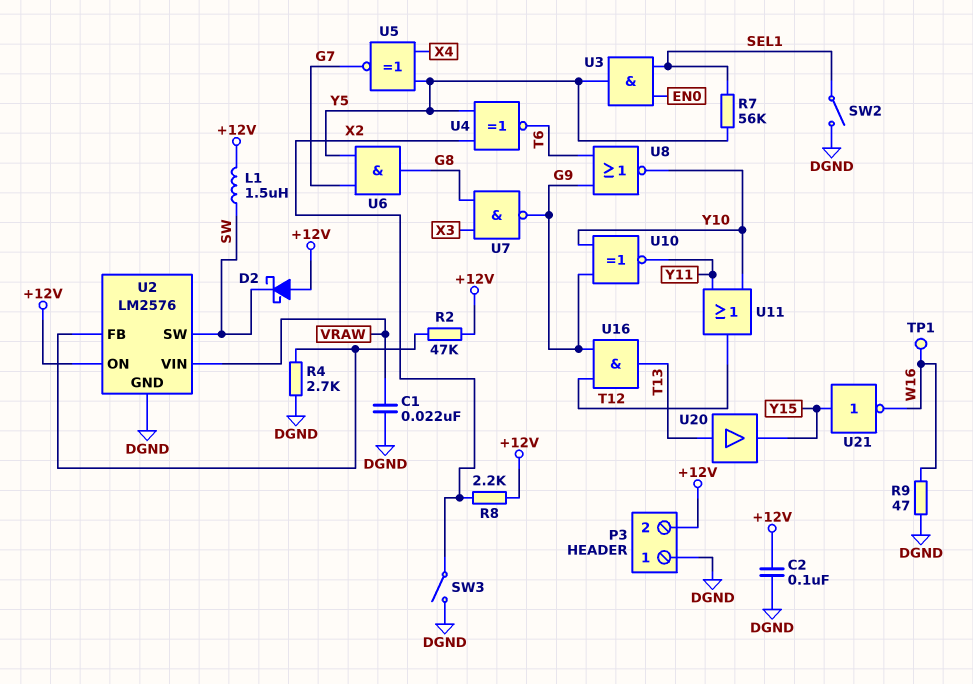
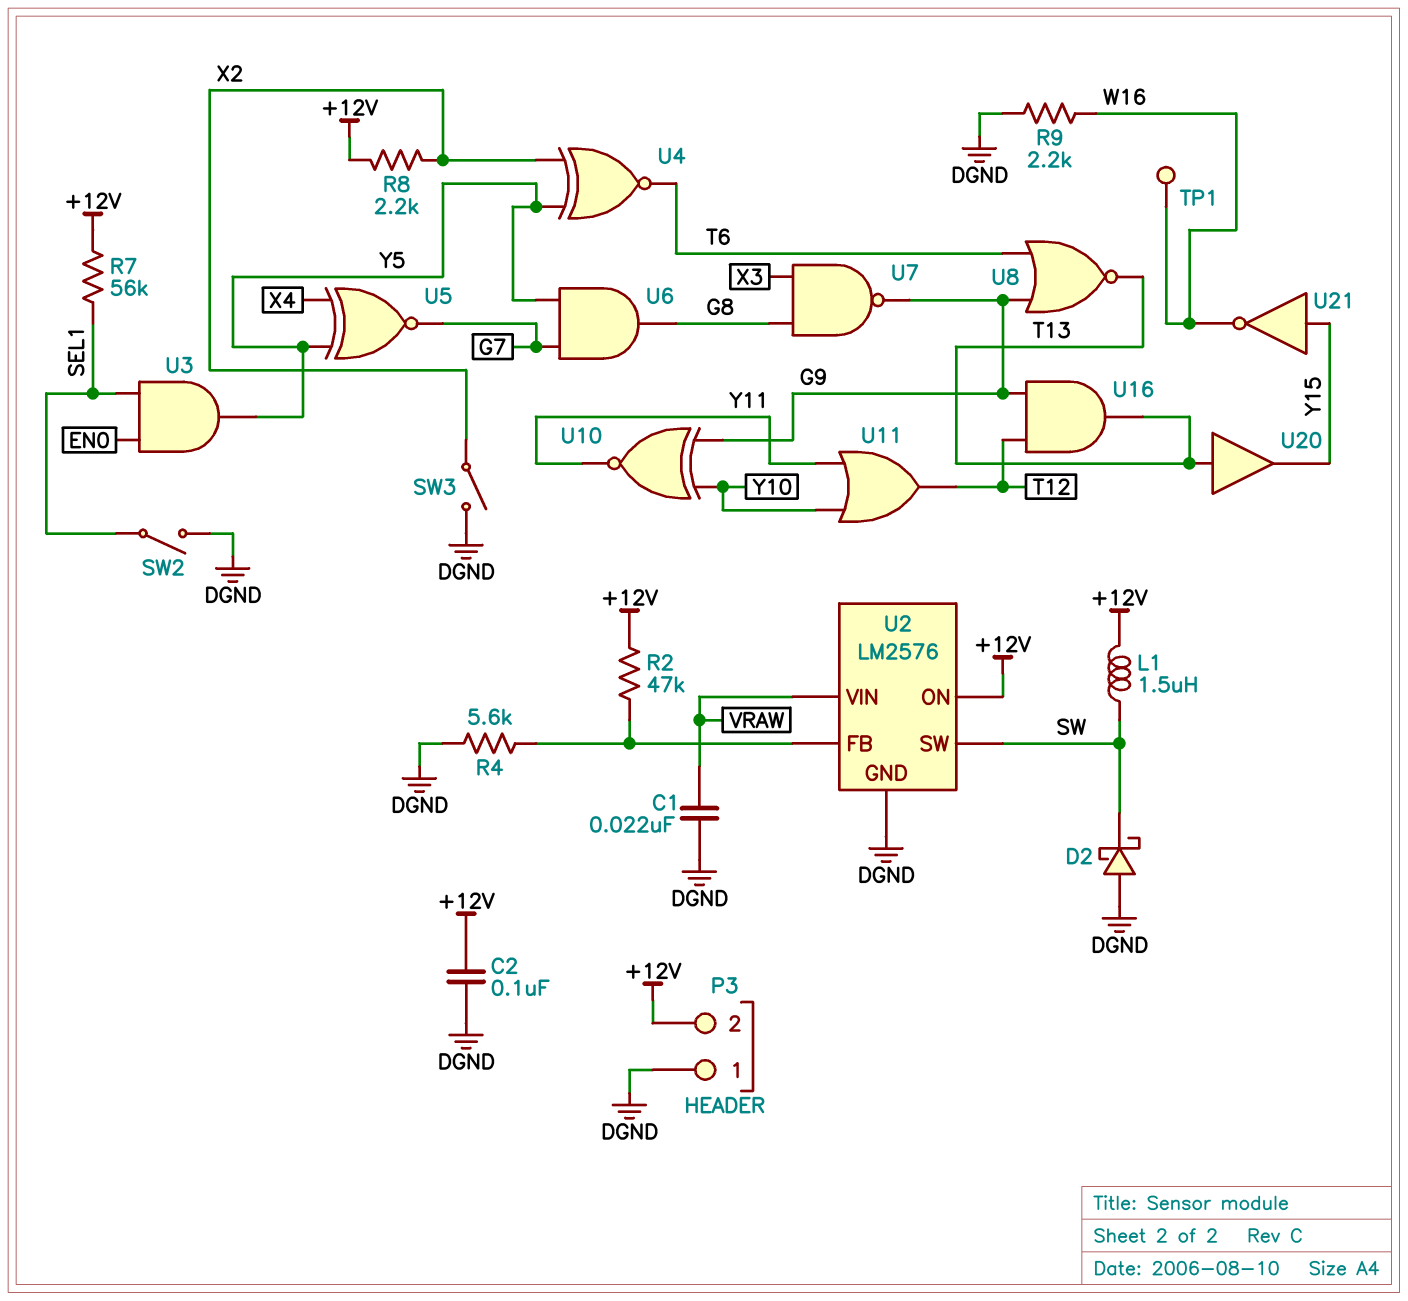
D2: schottky (A +12V, K SW) -> schottky (A DGND, K SW)
R4: 2.7k (DGND, U2/FB) -> 5.6k (DGND, U2/FB)
R7: 56k (SEL1, Y5) -> 56k (+12V, SEL1)
R9: 47 (DGND, W16) -> 2.2k (DGND, W16)
U8: NOR (in G9, in T6, out Y10) -> NOR (in G9, in T6, out T13)

